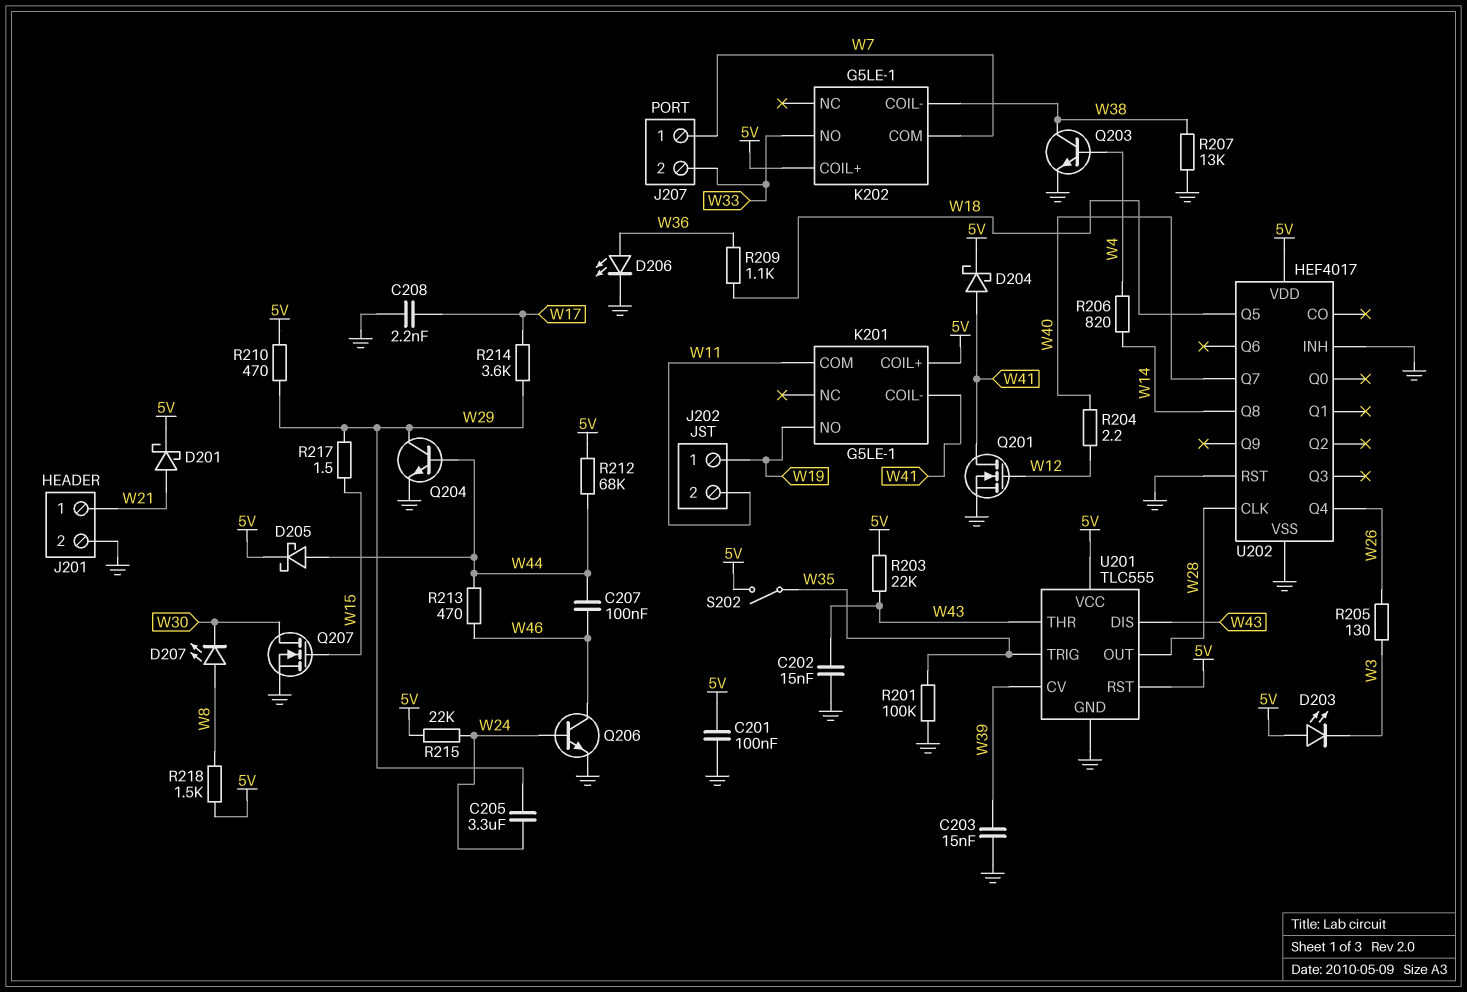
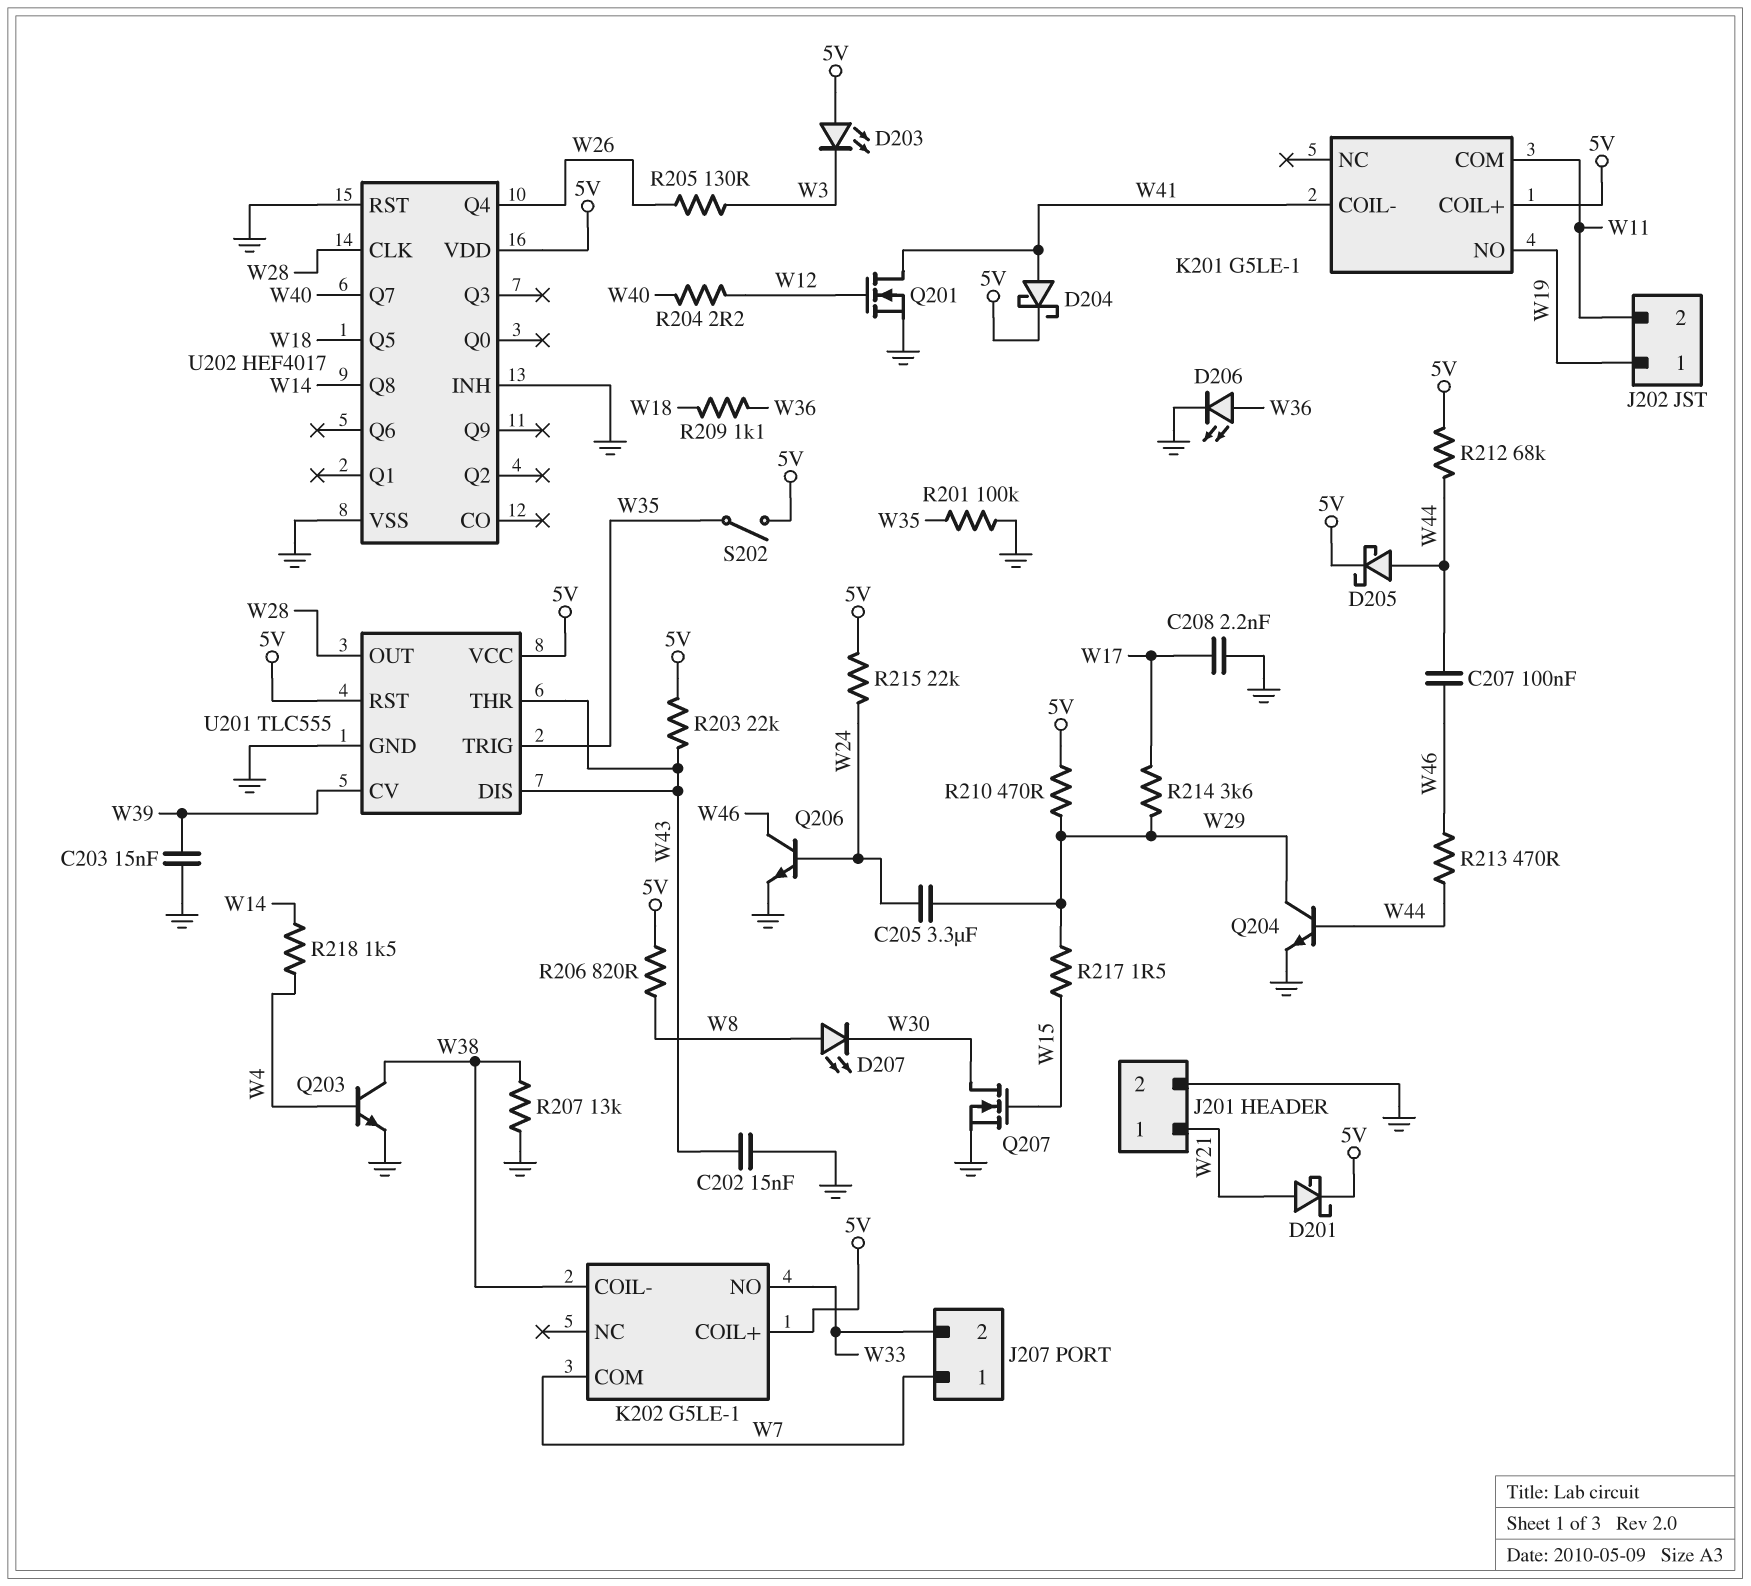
C201: 100nF (5V, GND) -> none
R206: 820 (W4, W14) -> 820 (5V, W8)
R218: 1.5k (5V, W8) -> 1.5k (W4, W14)

